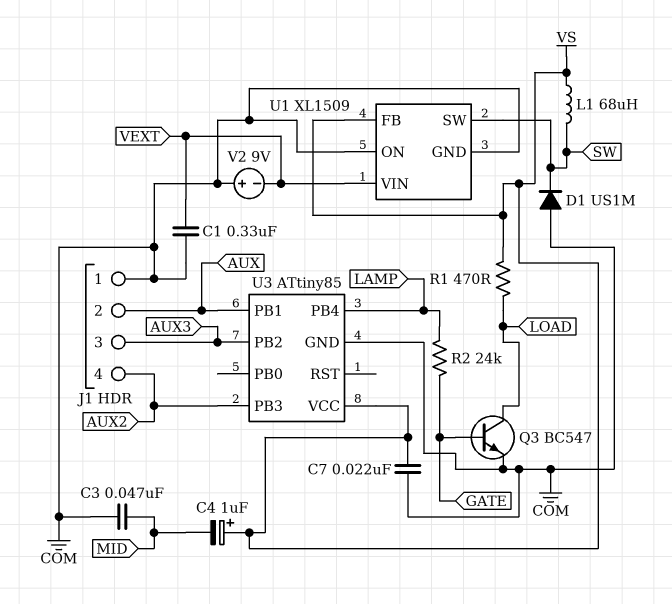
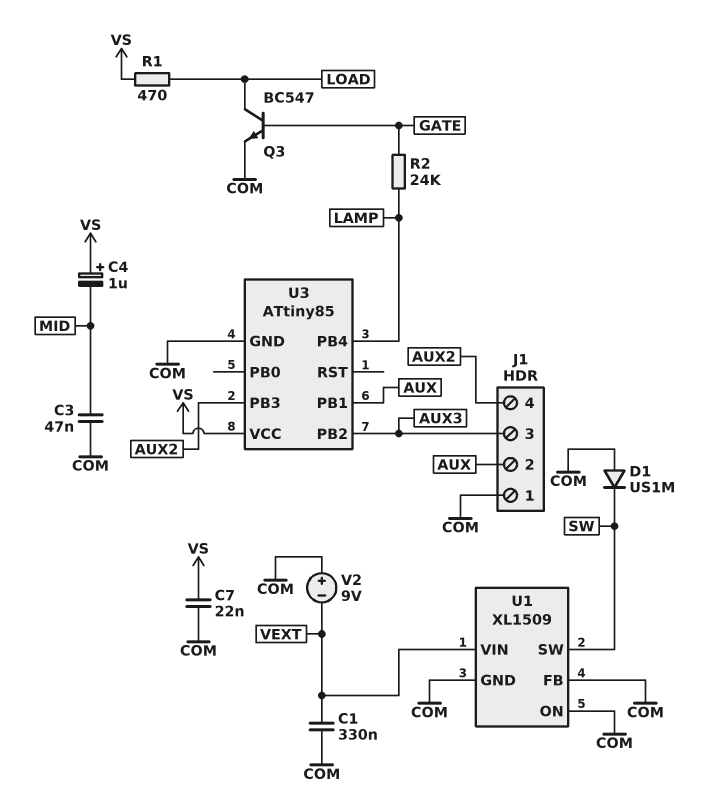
L1: 68uH (SW, VS) -> none
U1 pin FB: VS -> COM

